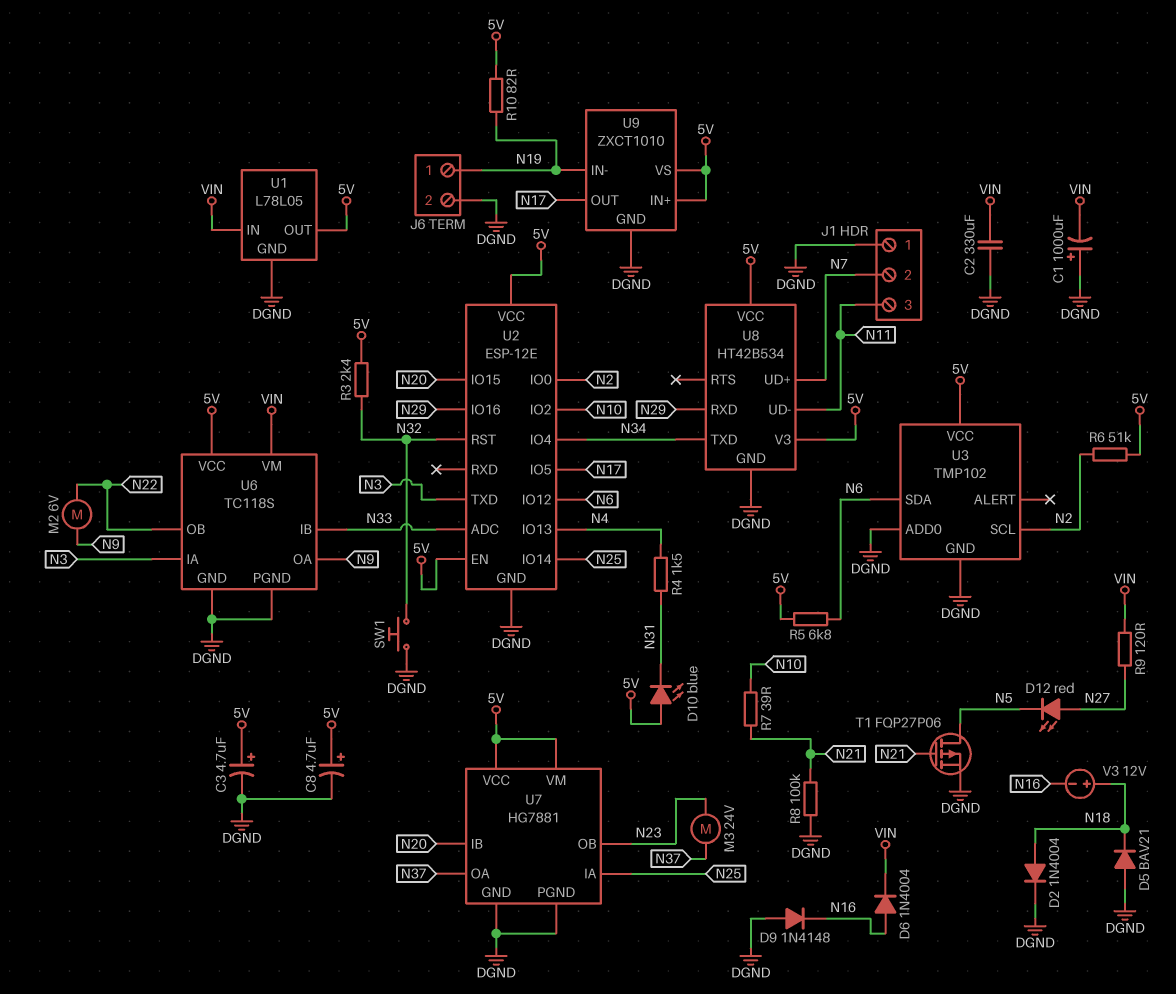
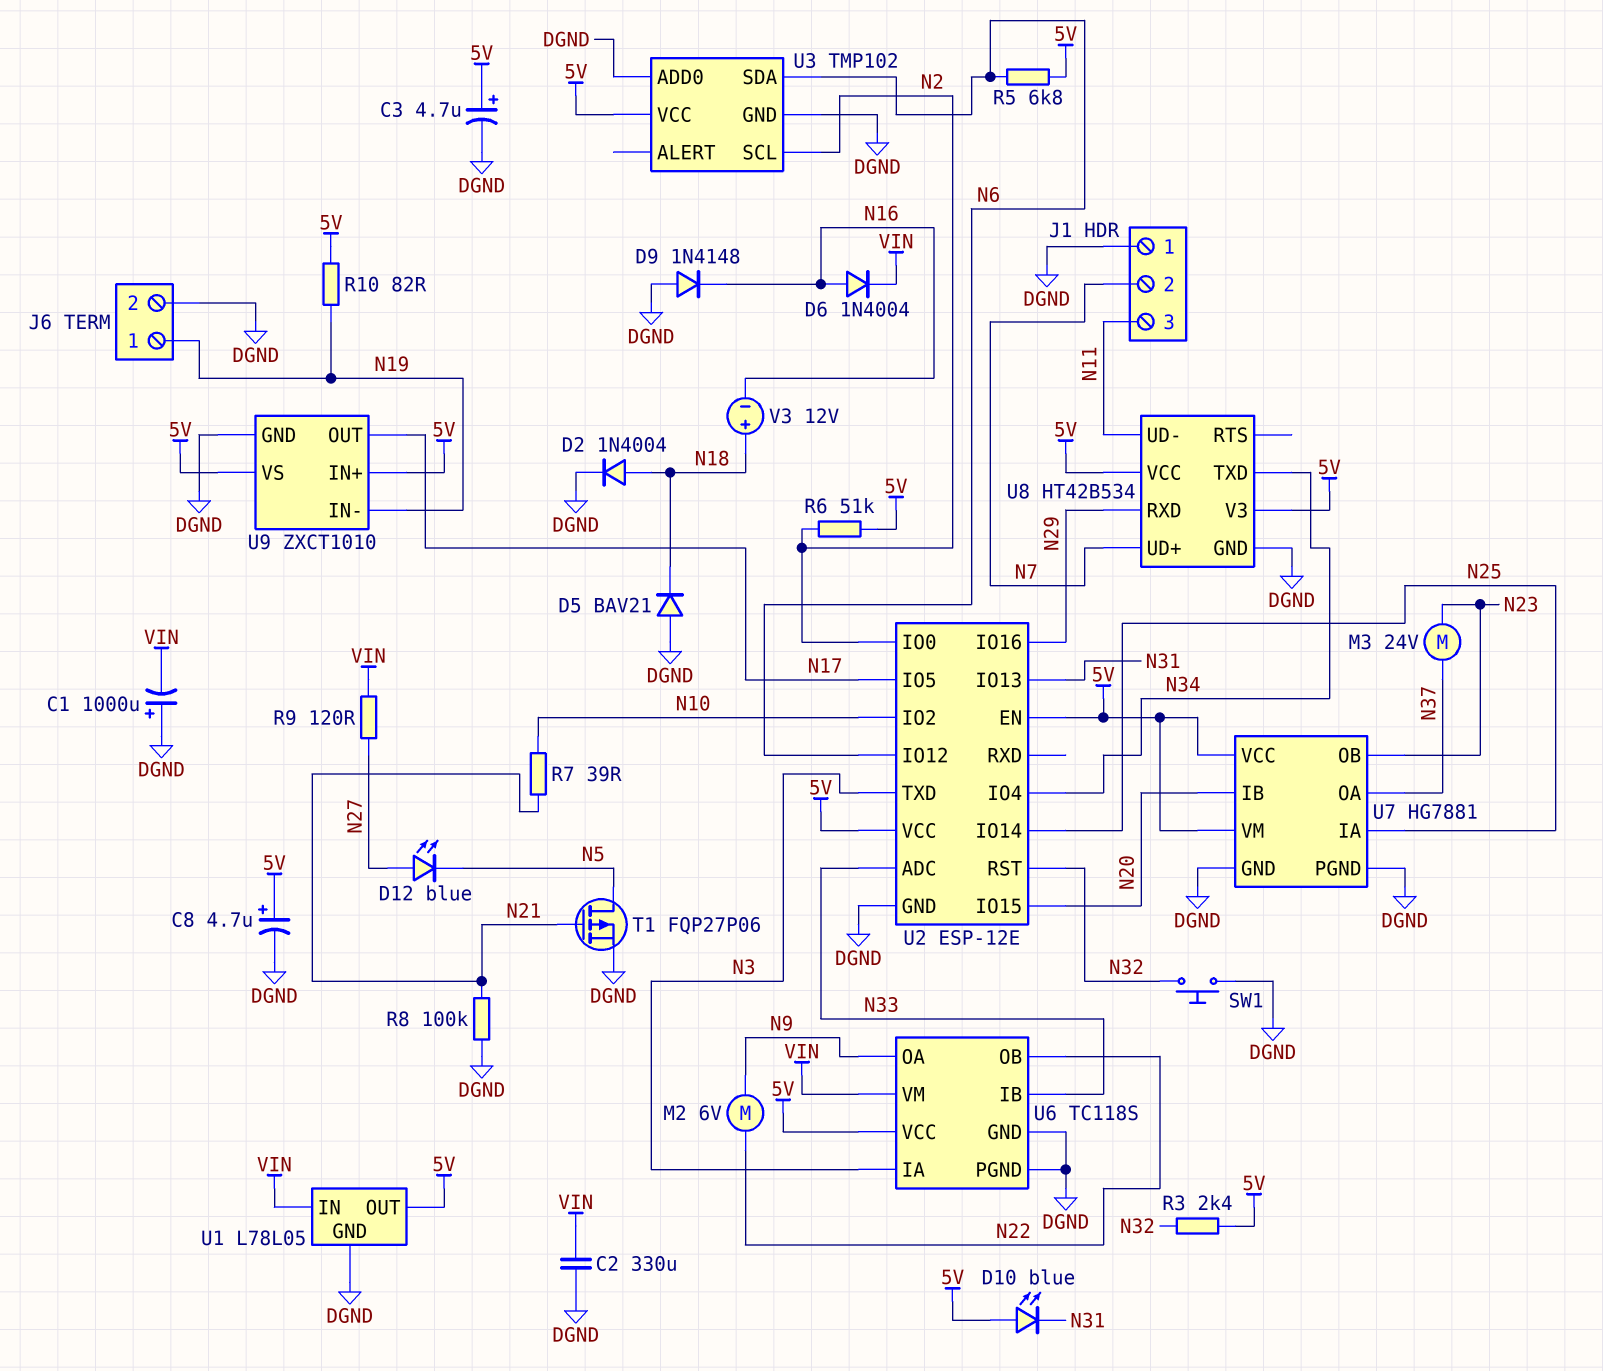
D12: LED red (A N27, K N5) -> LED blue (A N27, K N5)
R4: 1.5k (N4, N31) -> none
U2 pin IO13: N4 -> N31

